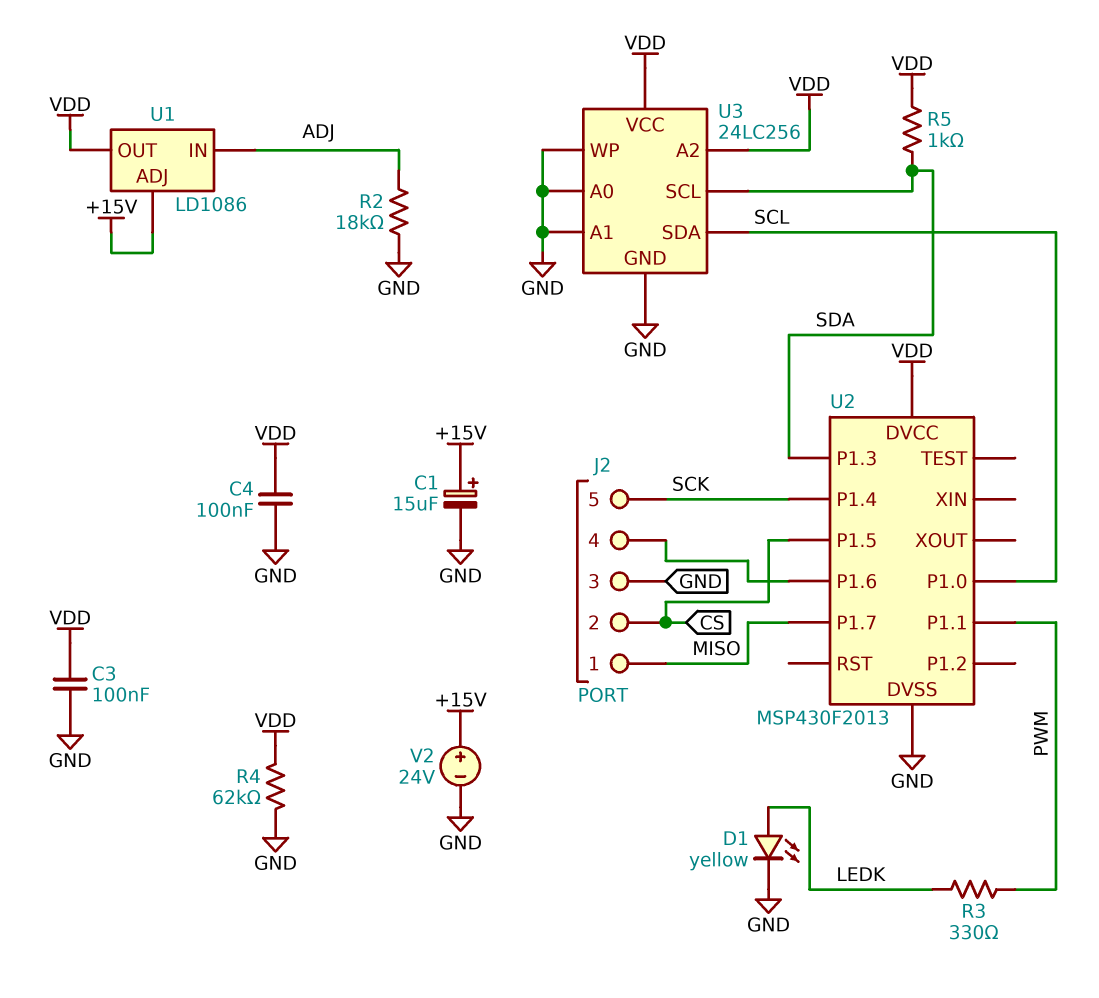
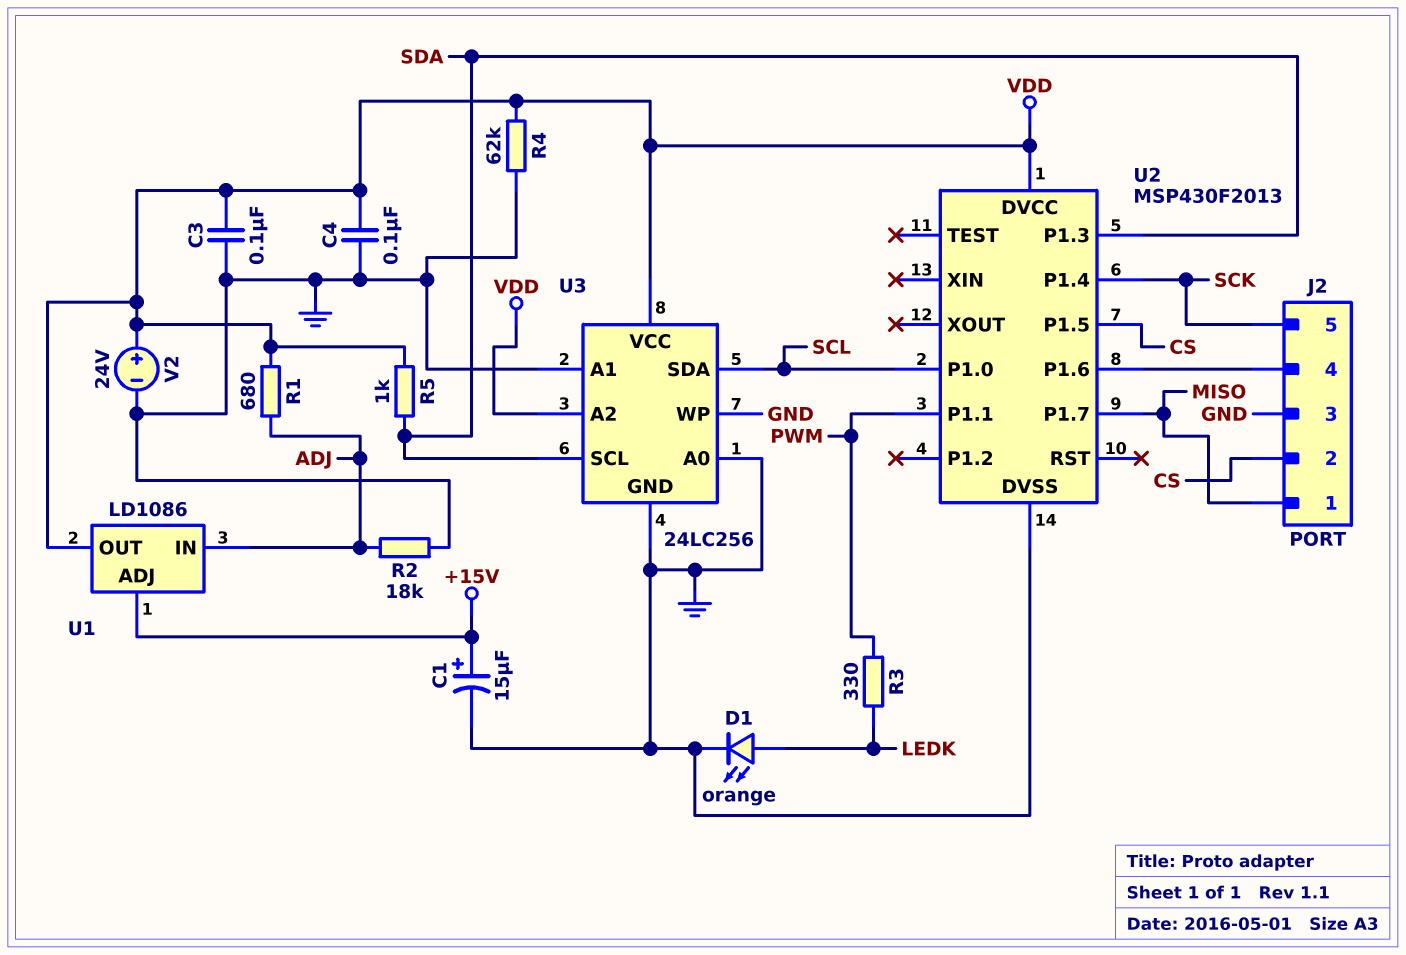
D1: LED yellow (A LEDK, K GND) -> LED orange (A LEDK, K GND)
R1: none -> 680 (ADJ, VDD)
V2: 24V (plus +15V, minus GND) -> 24V (plus VDD, minus GND)

